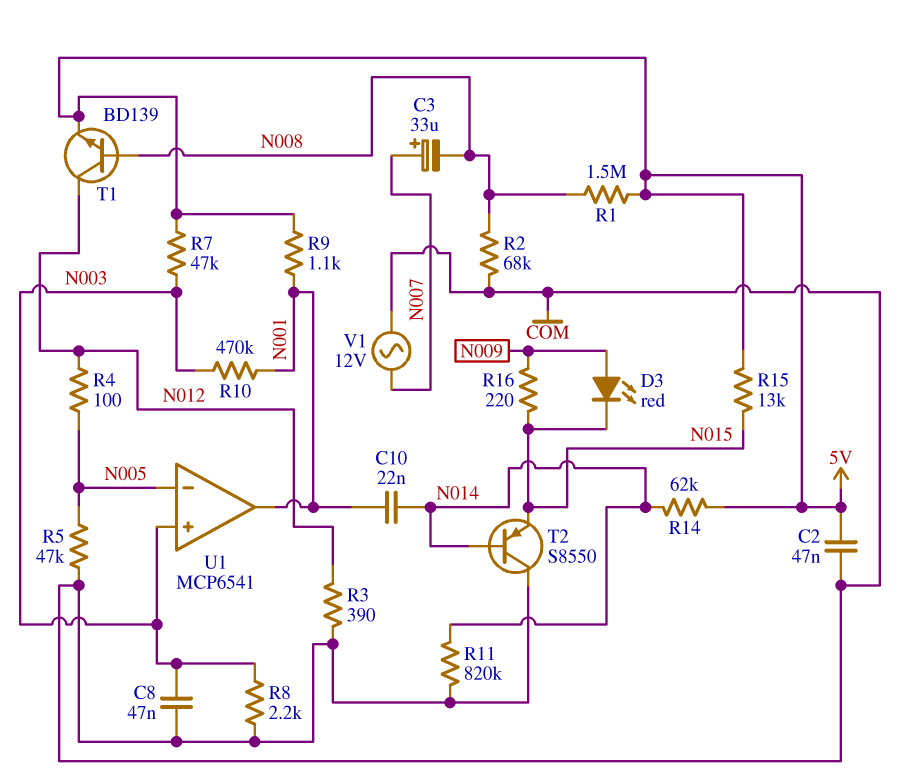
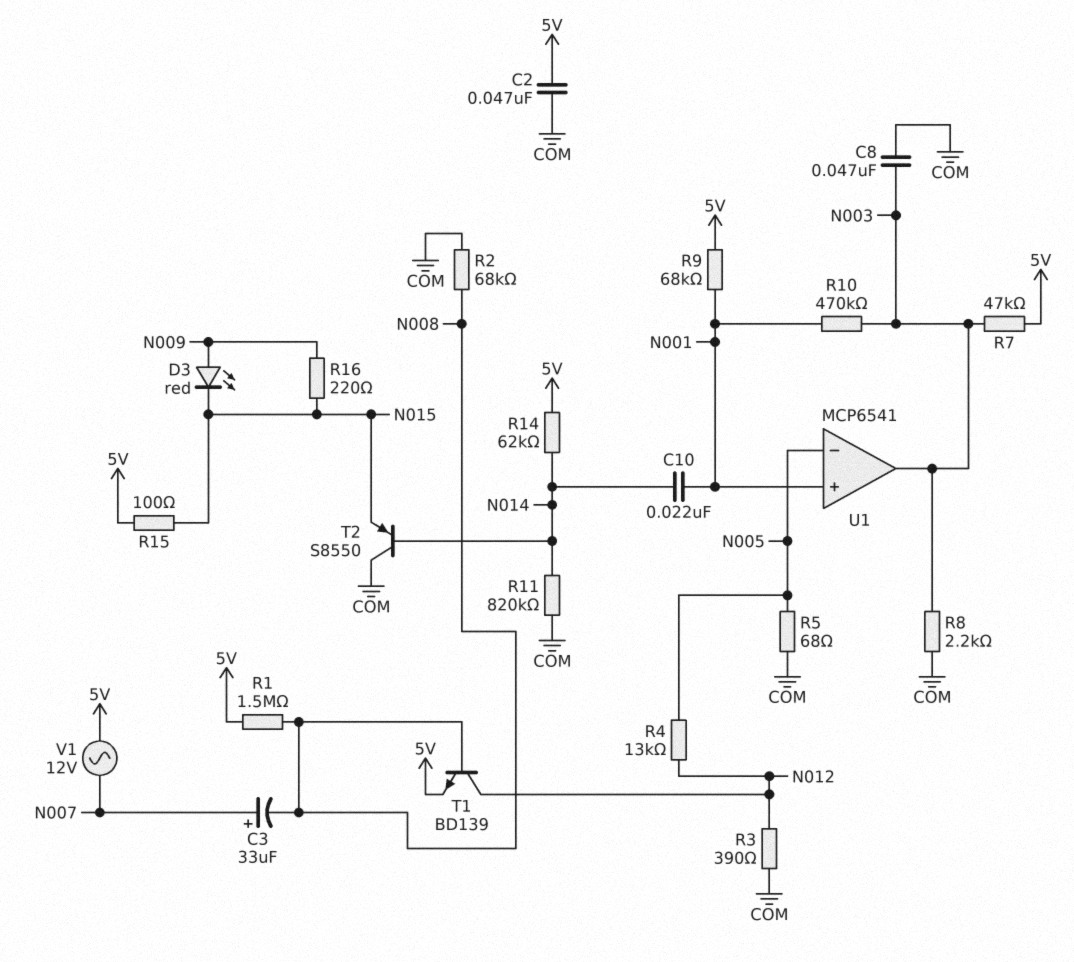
R4: 100 (N005, N012) -> 13k (N005, N012)
R5: 47k (COM, N005) -> 68 (COM, N005)
R9: 1.1k (5V, N001) -> 68k (5V, N001)
R15: 13k (5V, N015) -> 100 (5V, N015)
U1 pin in+: N003 -> N001
U1 pin out: N001 -> N003
V1: AC 12V (COM, N007) -> AC 12V (5V, N007)

